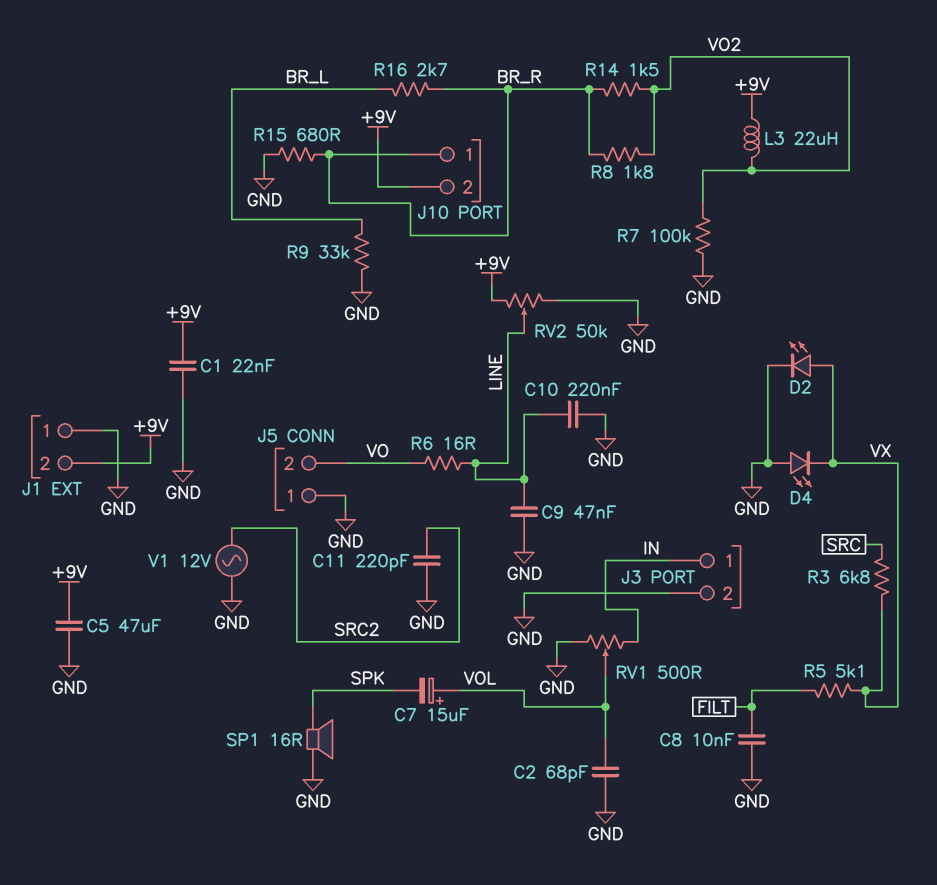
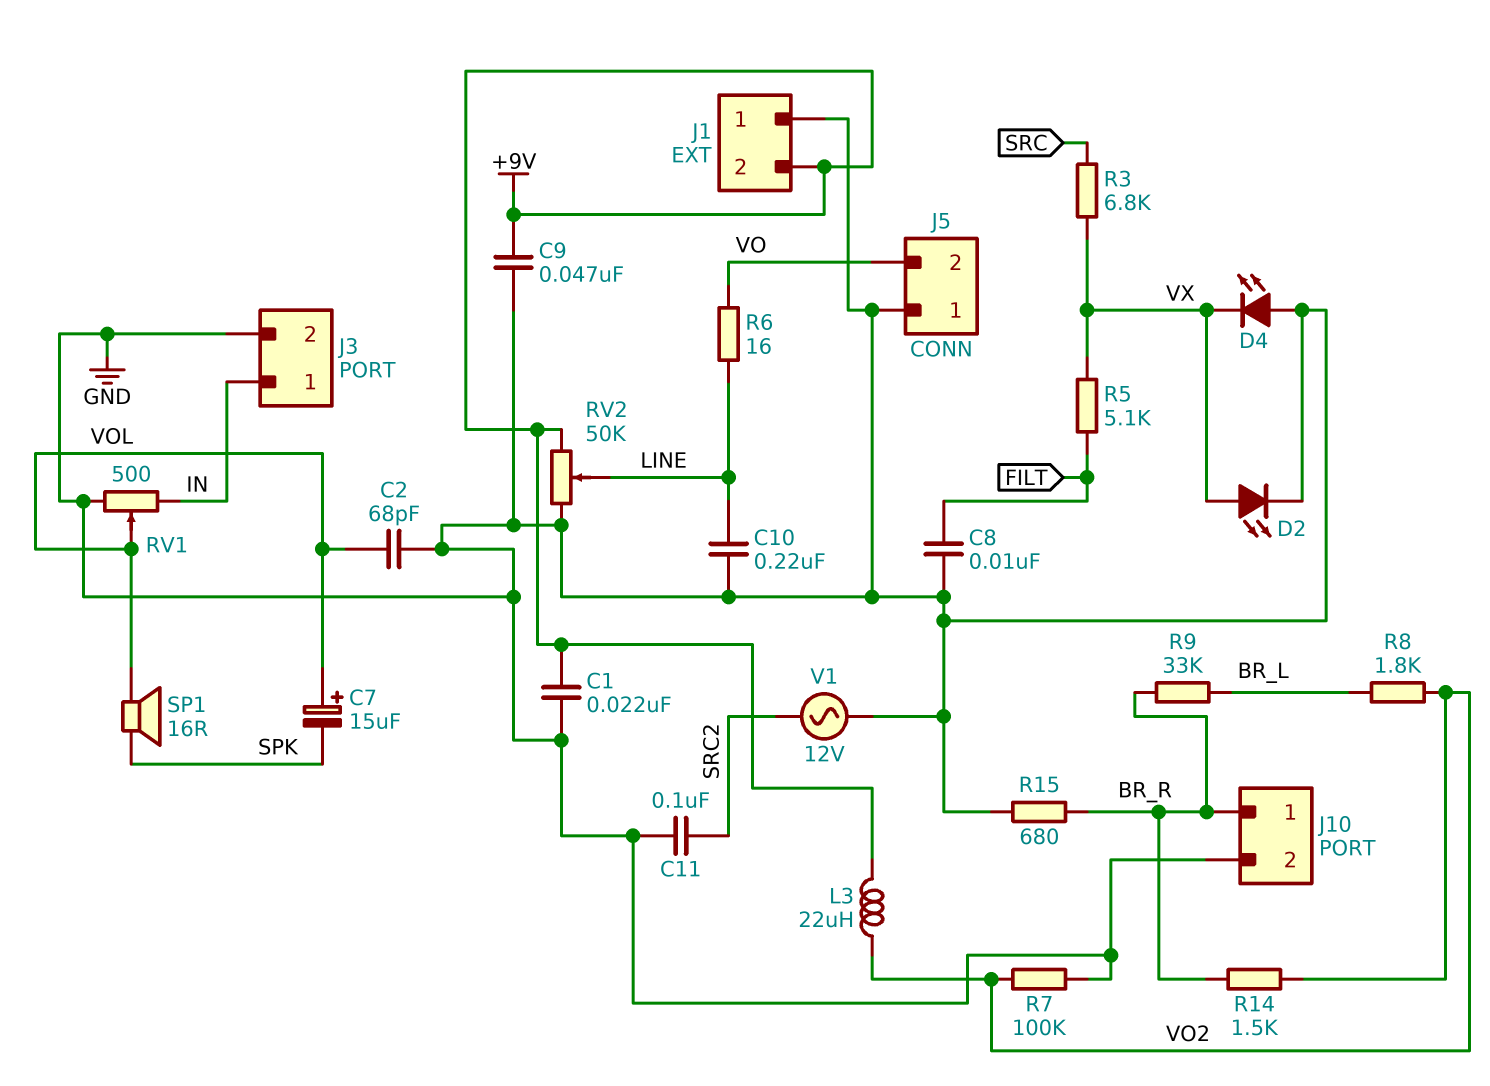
C5: 47uF (+9V, GND) -> none
C9: 47nF (GND, LINE) -> 47nF (+9V, GND)
C11: 220pF (GND, SRC2) -> 100nF (GND, SRC2)
J10 pin 2: +9V -> GND
R8: 1.8k (BR_R, VO2) -> 1.8k (BR_L, VO2)
R9: 33k (BR_L, GND) -> 33k (BR_L, BR_R)
R16: 2.7k (BR_L, BR_R) -> none
SP1: speaker 16R (GND, SPK) -> speaker 16R (SPK, VOL)

